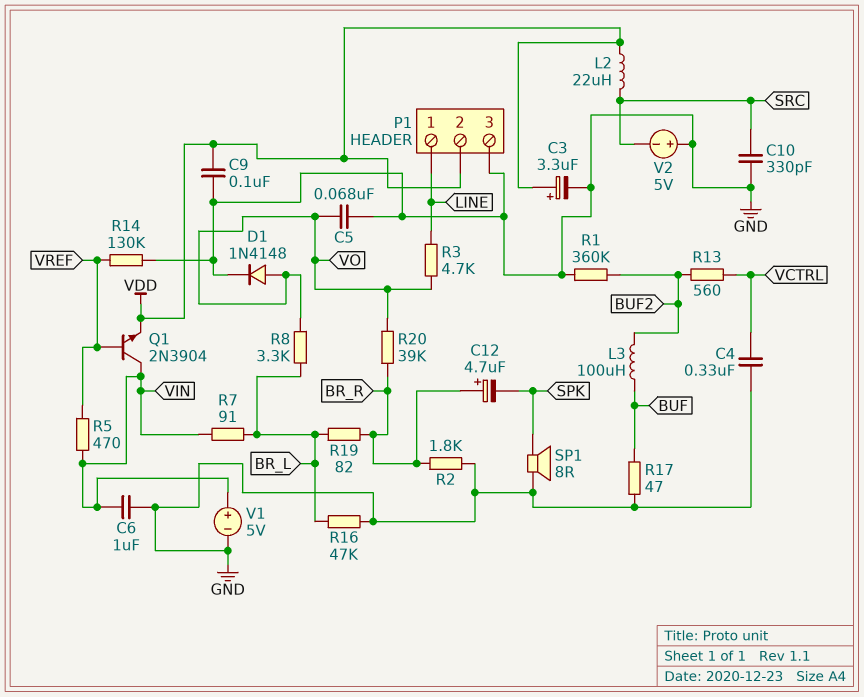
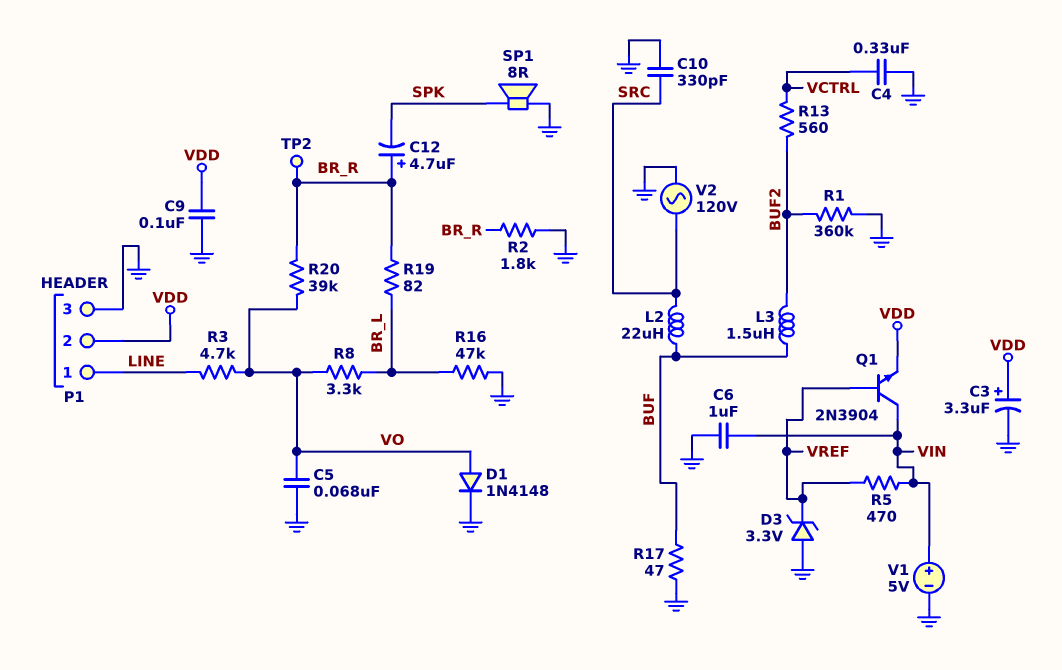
D3: none -> zener 3.3V (A GND, K VREF)
L2: 22uH (SRC, VDD) -> 22uH (BUF, SRC)
L3: 100uH (BUF, BUF2) -> 1.5uH (BUF, BUF2)
R7: 91 (BR_L, VIN) -> none
R14: 130k (GND, VREF) -> none
TP2: none -> test point (BR_R)
V2: 5V (plus GND, minus SRC) -> AC 120V (GND, SRC)

